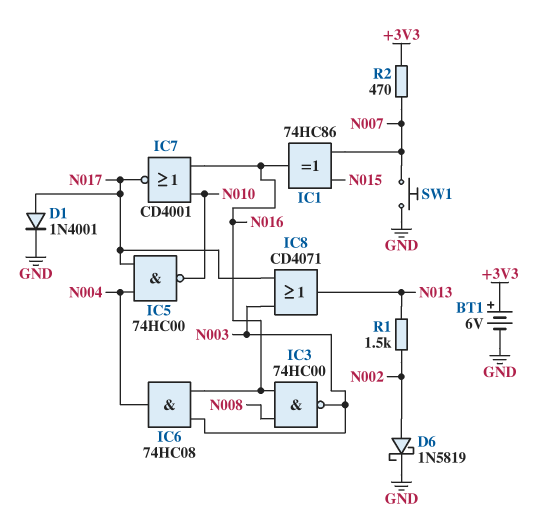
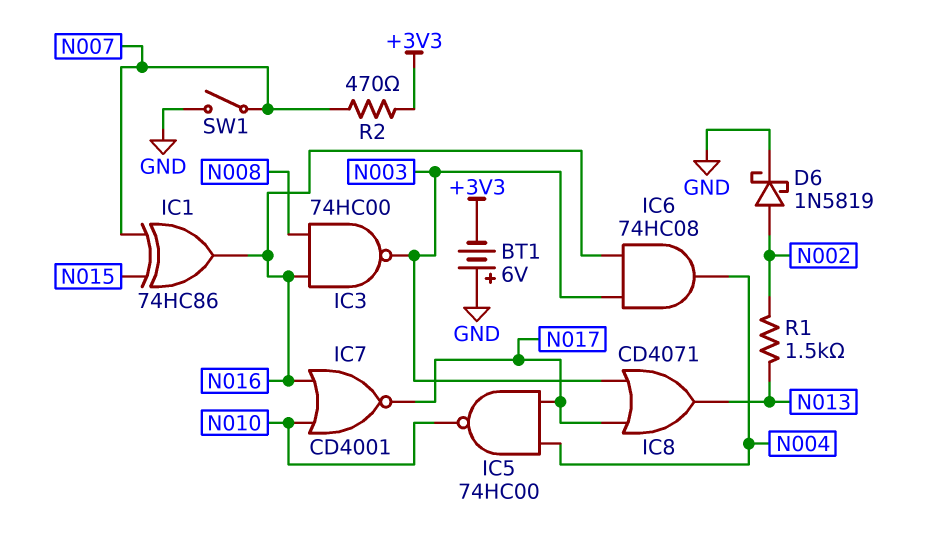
BT1: 6V (plus +3V3, minus GND) -> 6V (plus GND, minus +3V3)
D1: diode 1N4001 (A N017, K GND) -> none
SW1: button (GND, N007) -> switch (GND, N007)

